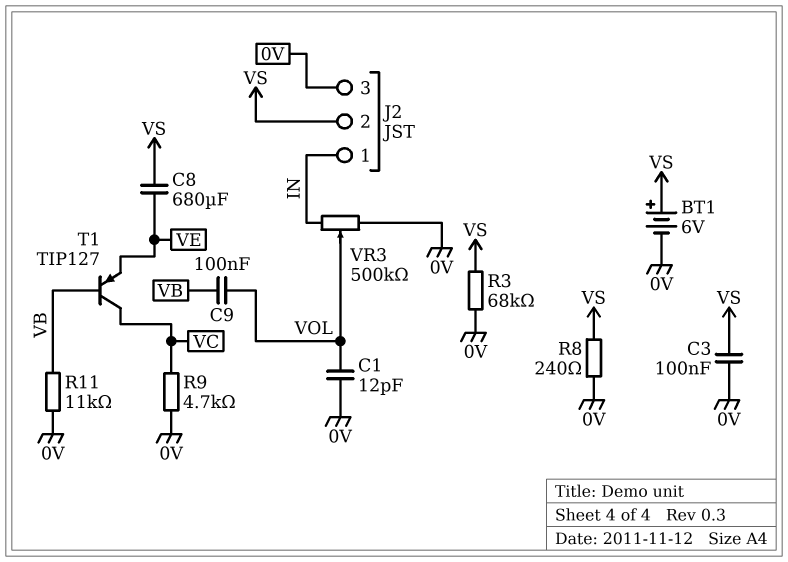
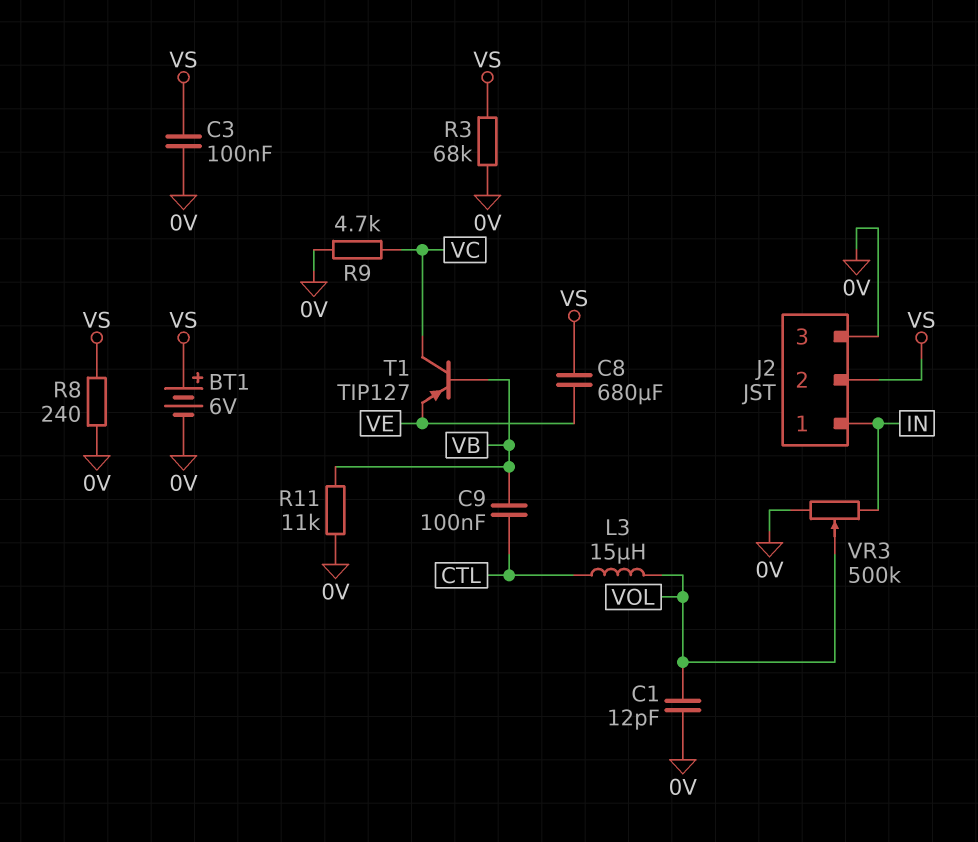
C9: 100nF (VB, VOL) -> 100nF (CTL, VB)
L3: none -> 15uH (CTL, VOL)

